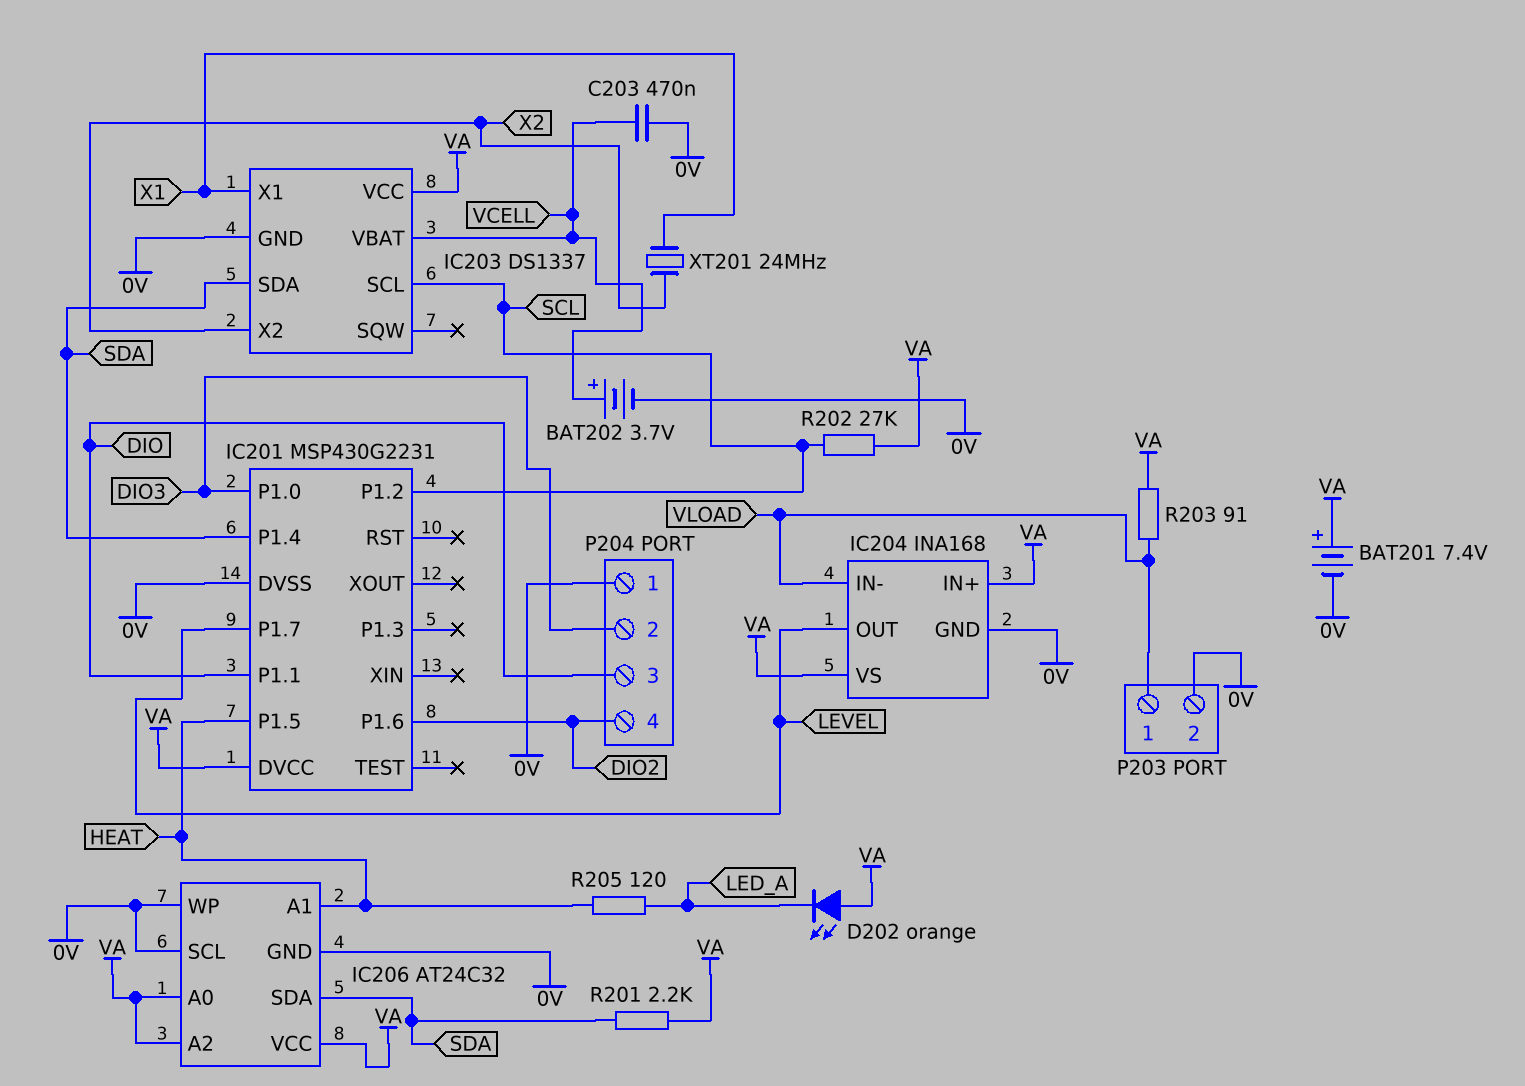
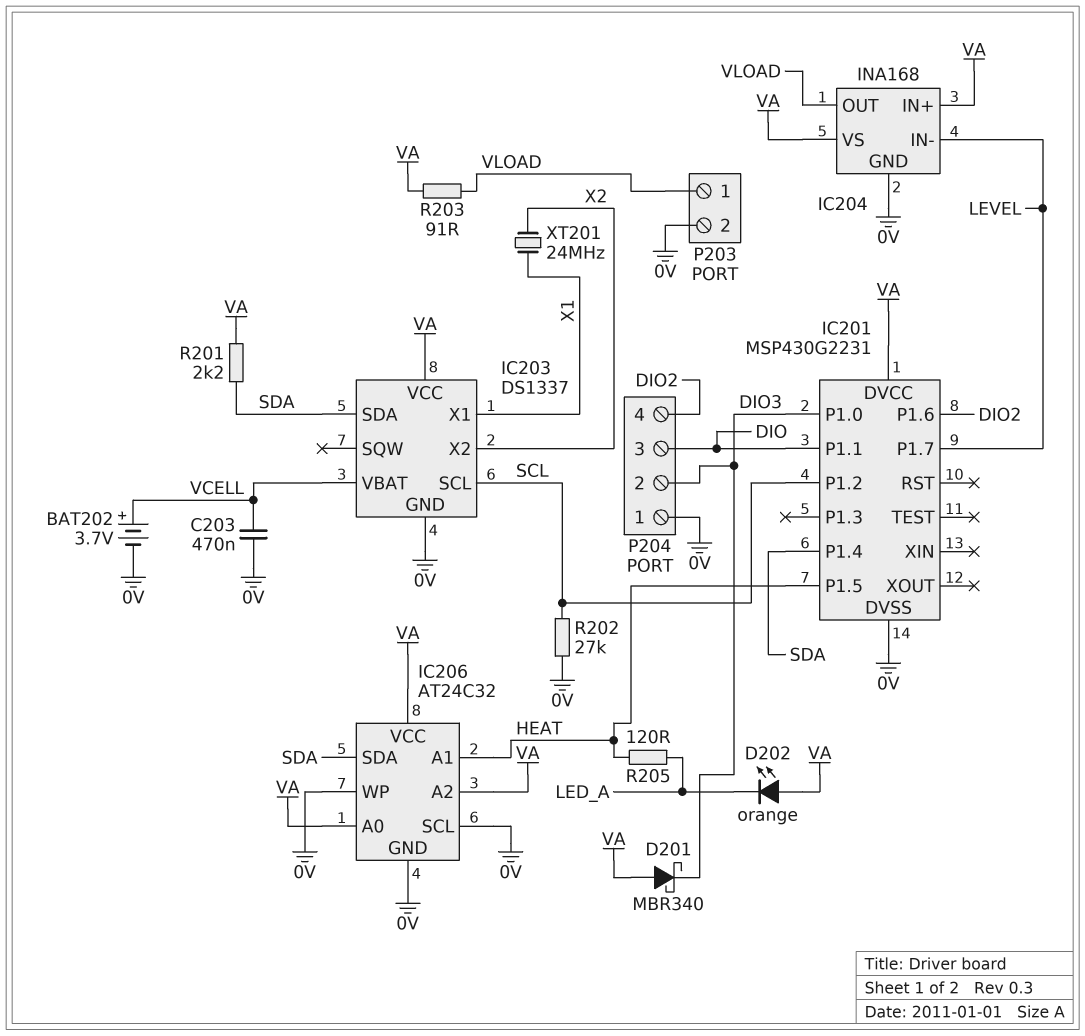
BAT201: 7.4V (plus VA, minus 0V) -> none
D201: none -> schottky MBR340 (A VA, K DIO3)
IC204 pin IN-: VLOAD -> LEVEL
IC204 pin OUT: LEVEL -> VLOAD
R202: 27k (SCL, VA) -> 27k (0V, SCL)

